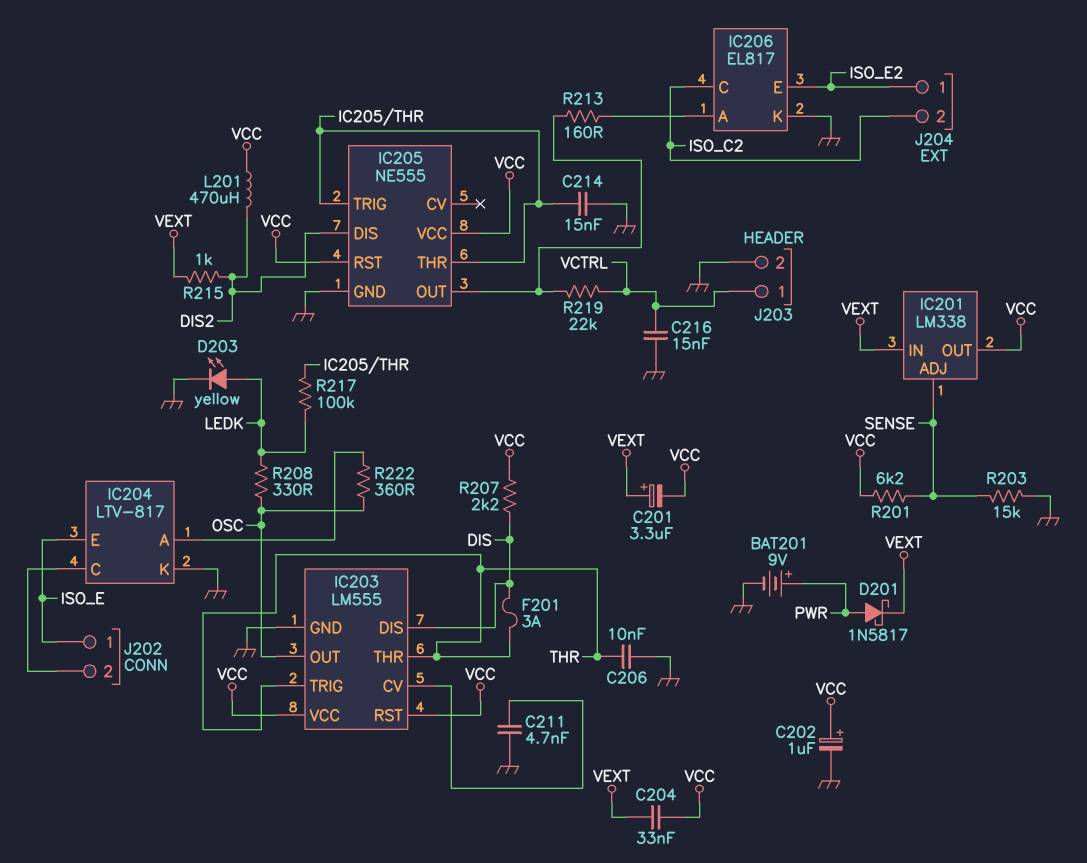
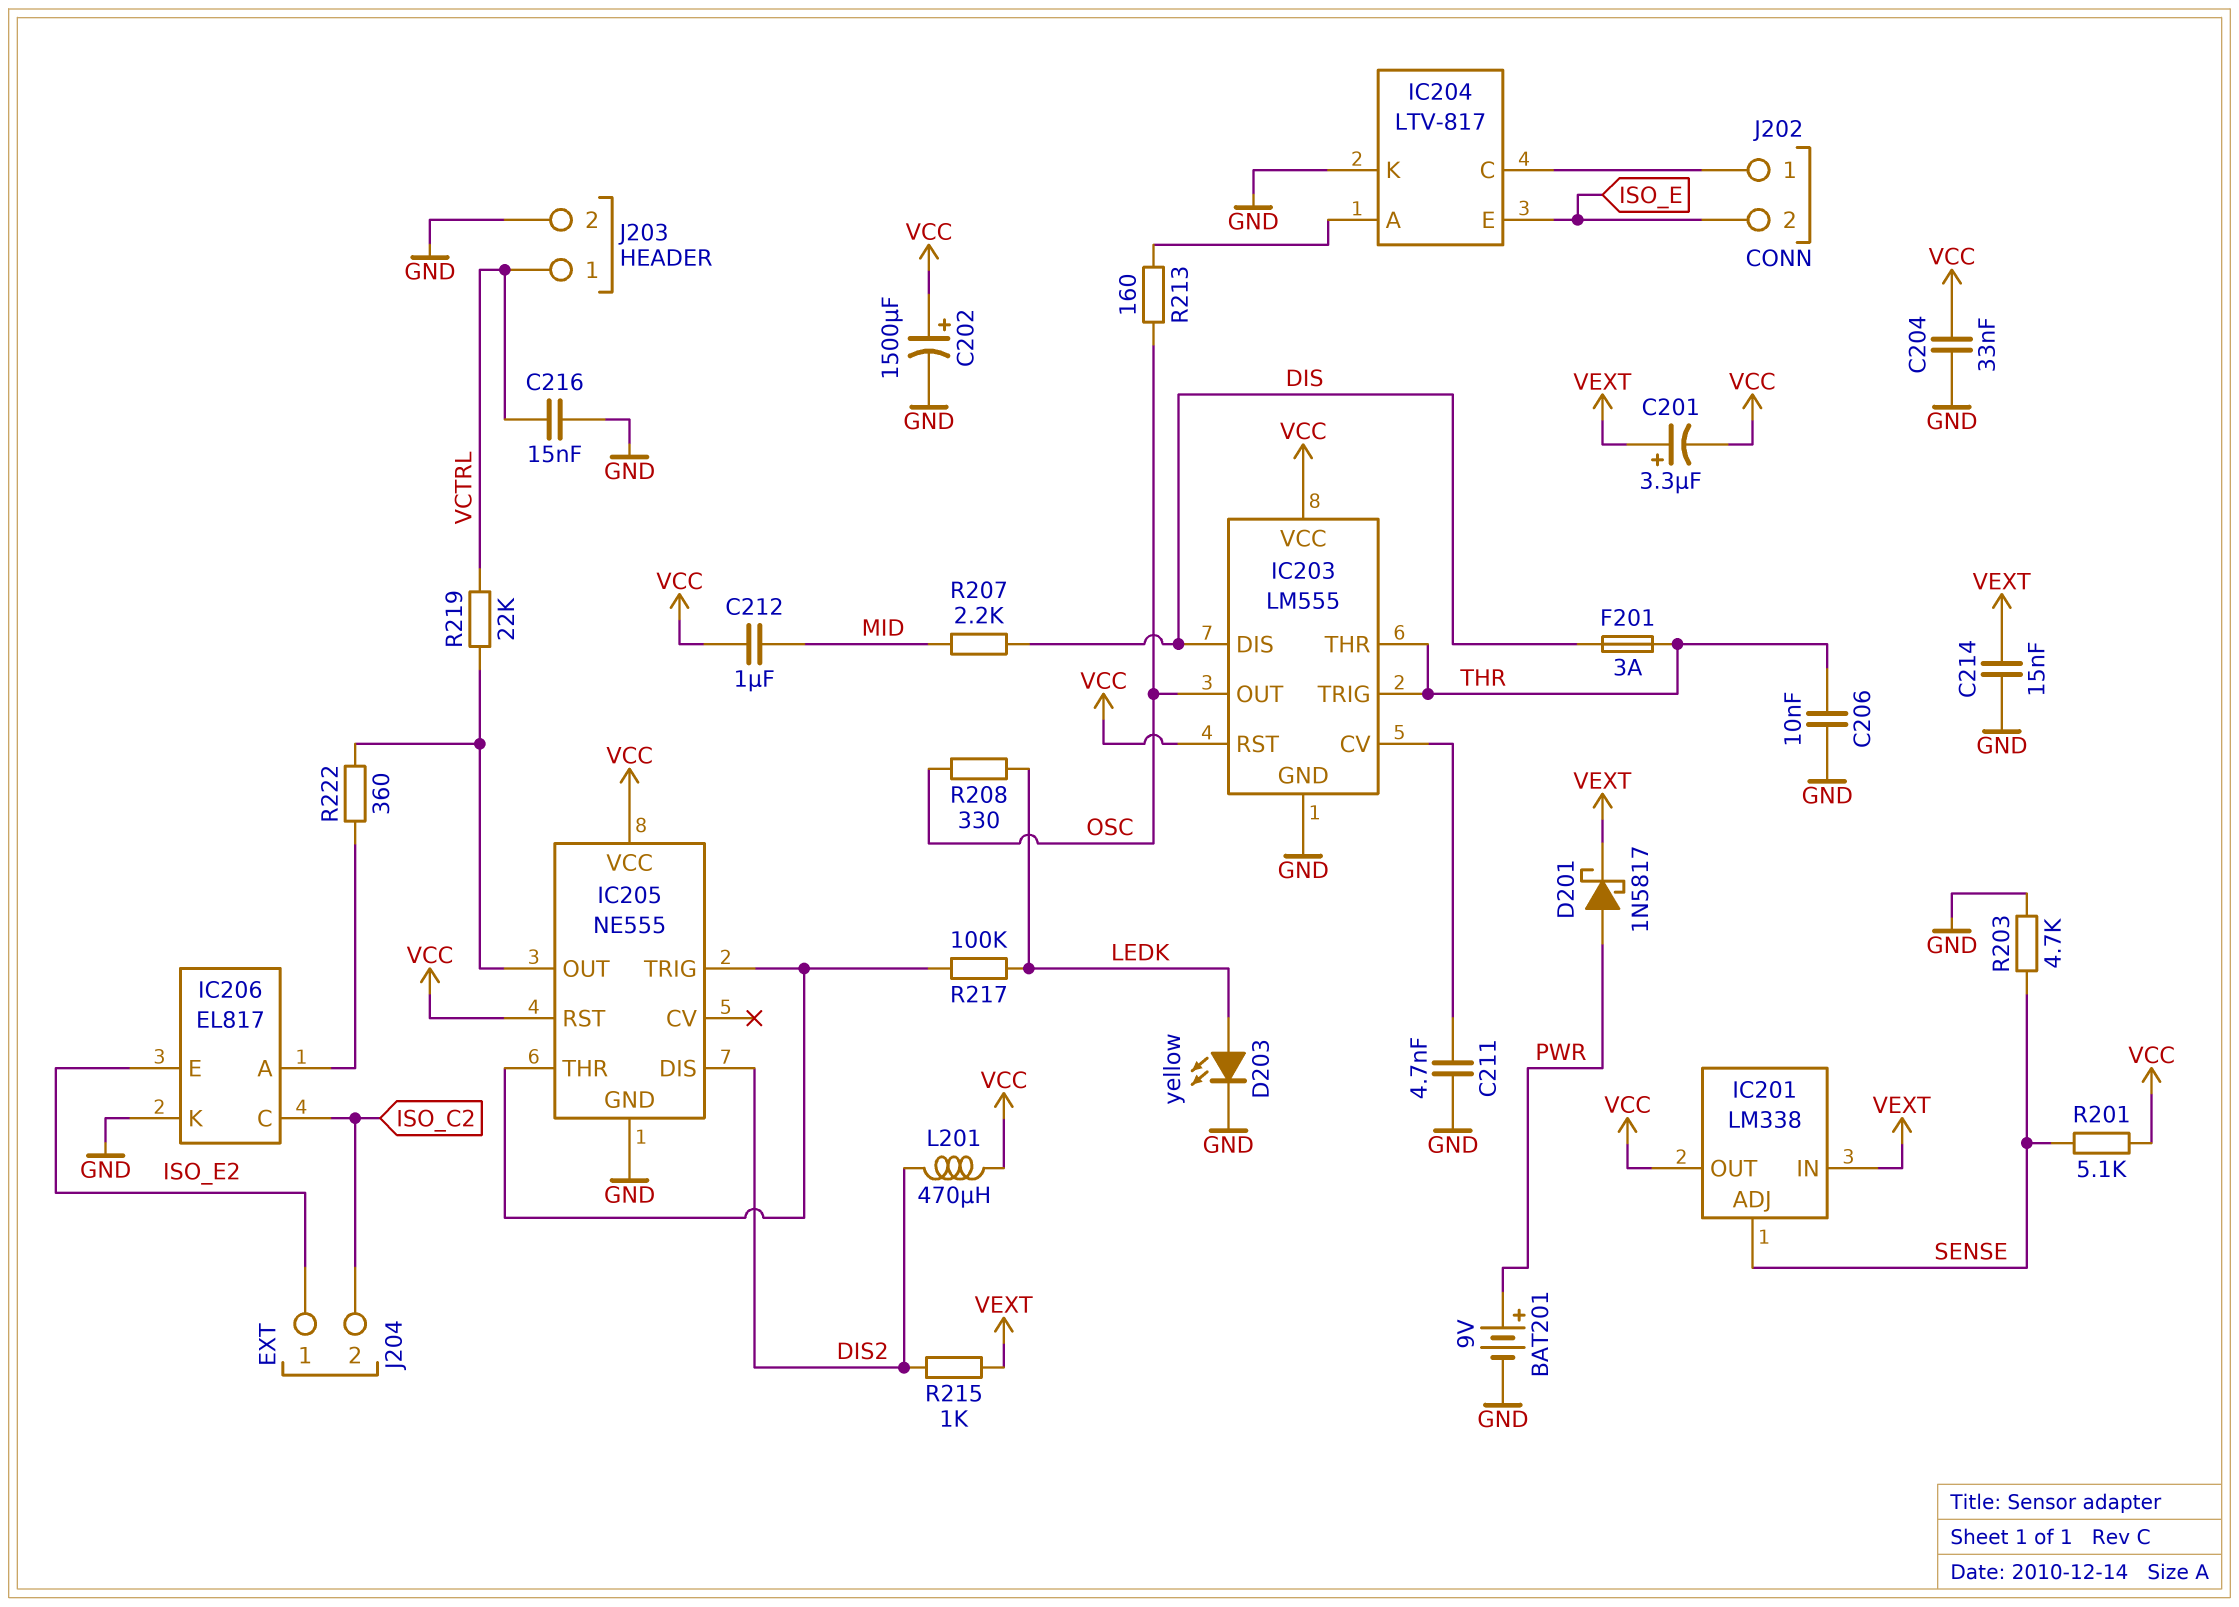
C202: 1uF (plus VCC, minus GND) -> 1500uF (plus VCC, minus GND)
C204: 33nF (VCC, VEXT) -> 33nF (GND, VCC)
C212: none -> 1uF (MID, VCC)
C214: 15nF (GND, IC205/THR) -> 15nF (GND, VEXT)
J202 pin 1: ISO_E -> IC204/C
J202 pin 2: IC204/C -> ISO_E
R201: 6.2k (SENSE, VCC) -> 5.1k (SENSE, VCC)
R203: 15k (GND, SENSE) -> 4.7k (GND, SENSE)
R207: 2.2k (DIS, VCC) -> 2.2k (DIS, MID)
R213: 160 (IC205/OUT, IC206/A) -> 160 (IC204/A, OSC)
R222: 360 (IC204/A, OSC) -> 360 (IC205/OUT, IC206/A)

